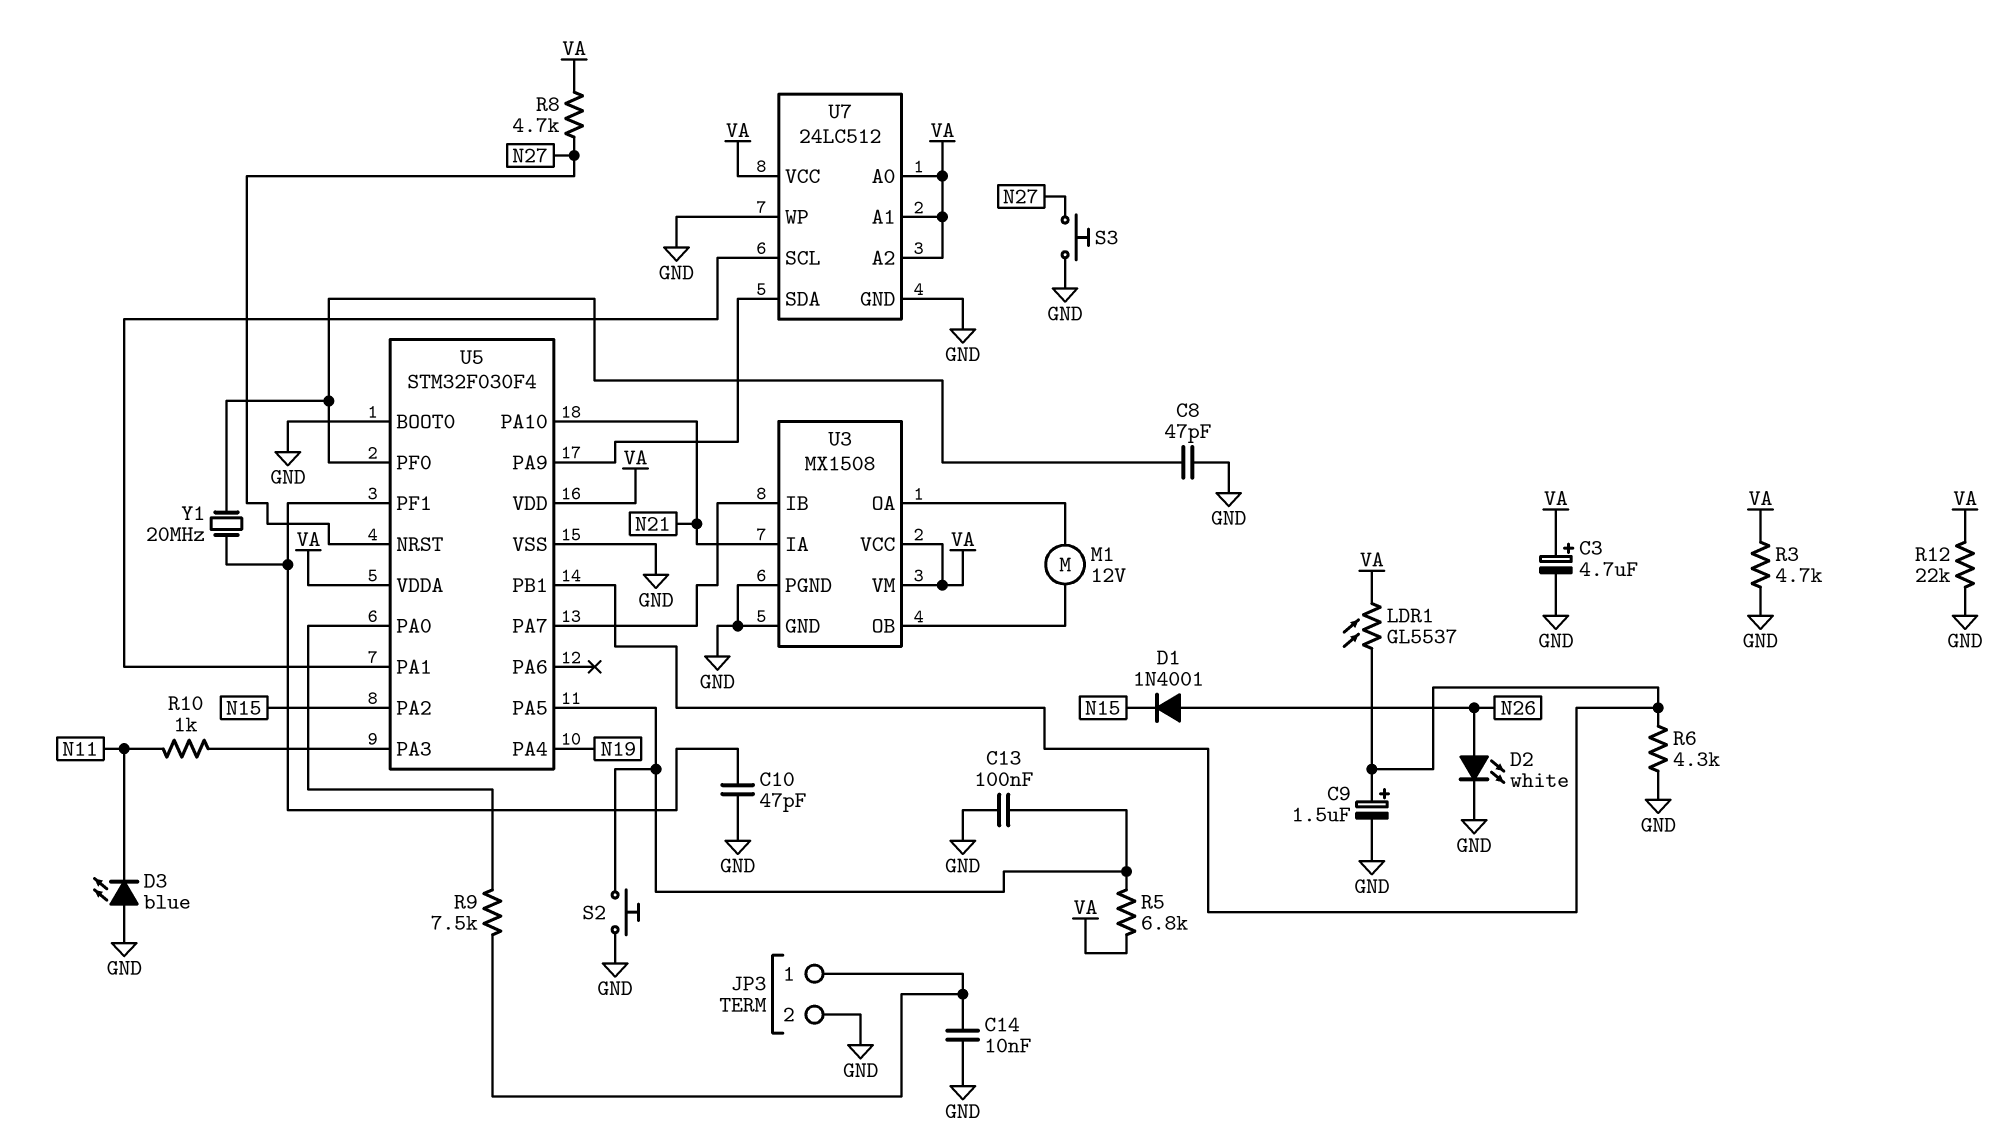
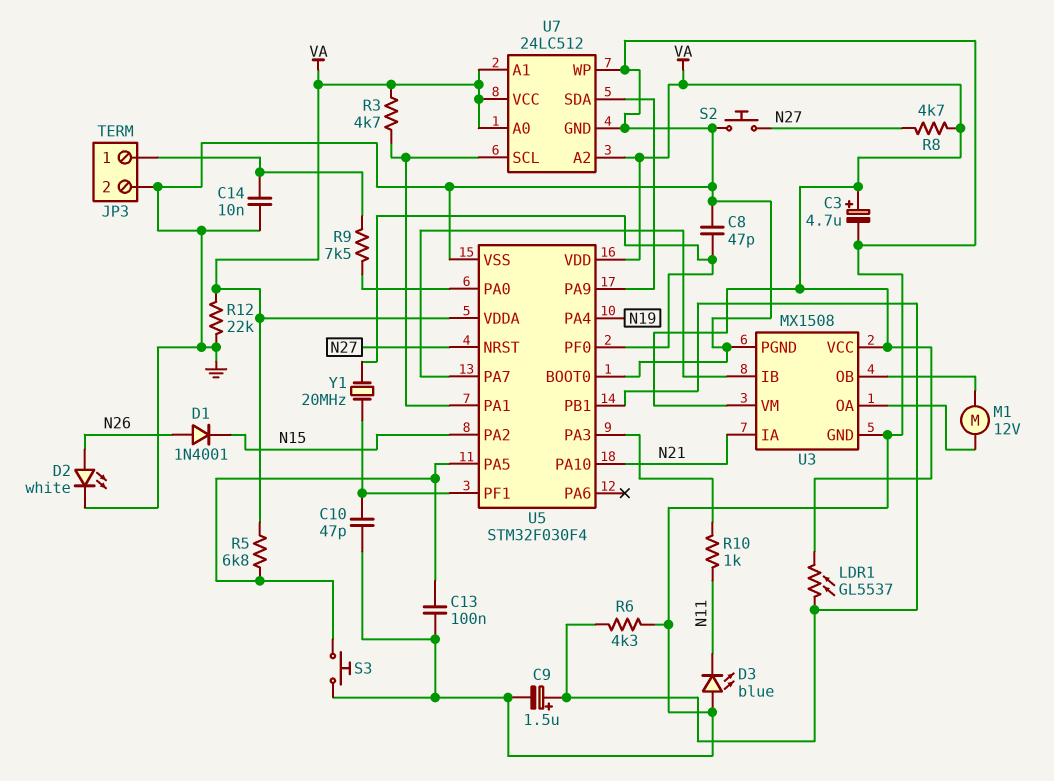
R3: 4.7k (GND, VA) -> 4.7k (U5/PA1, VA)
S2: button (GND, U5/PA5) -> button (GND, N27)
S3: button (GND, N27) -> button (GND, U5/PA5)

